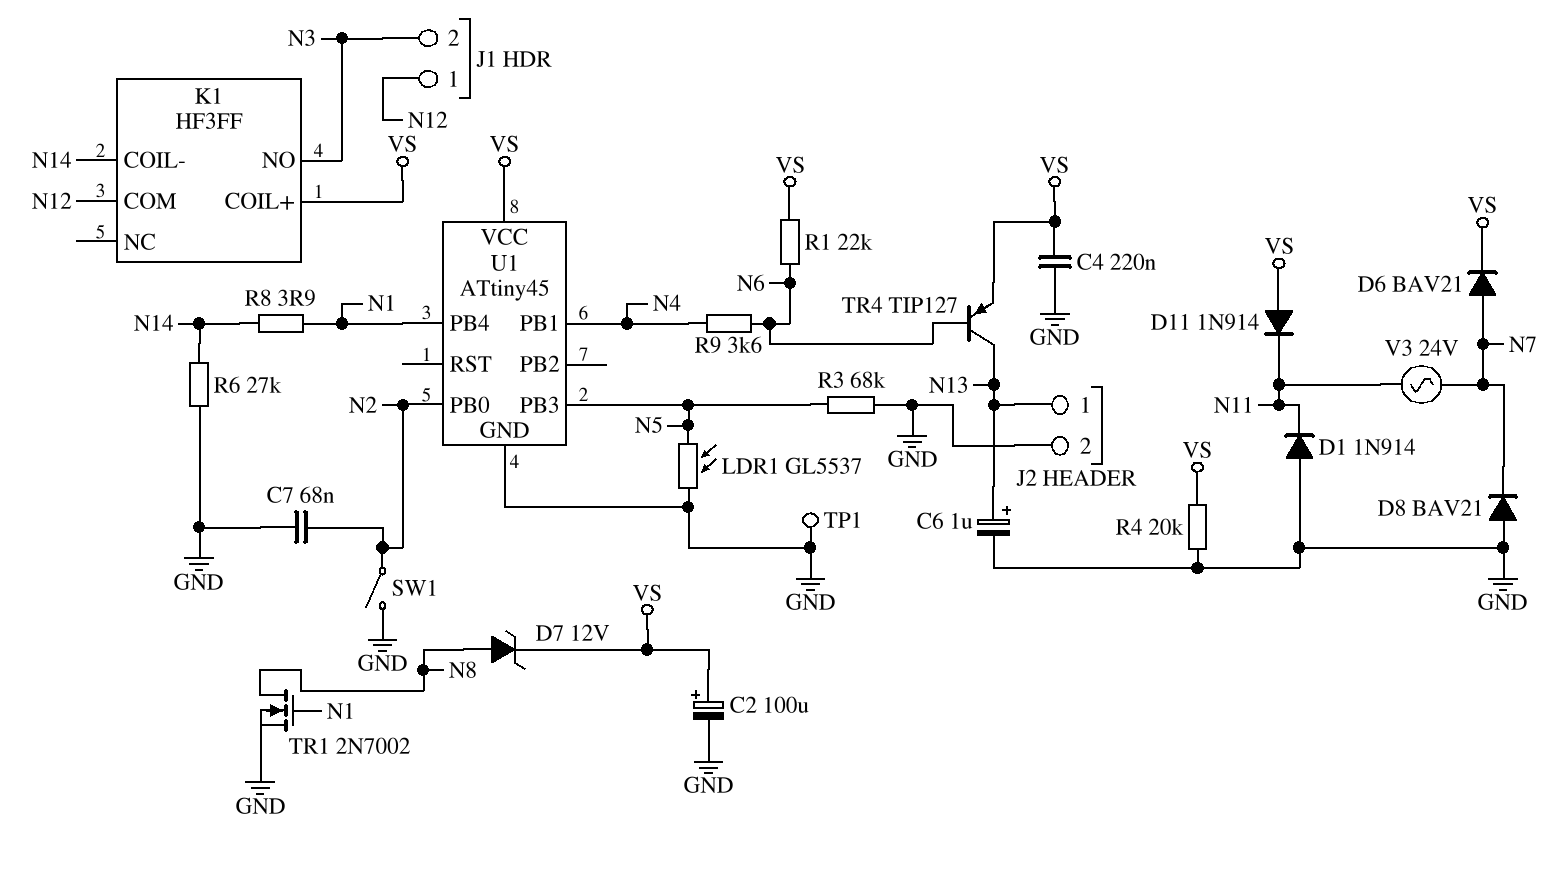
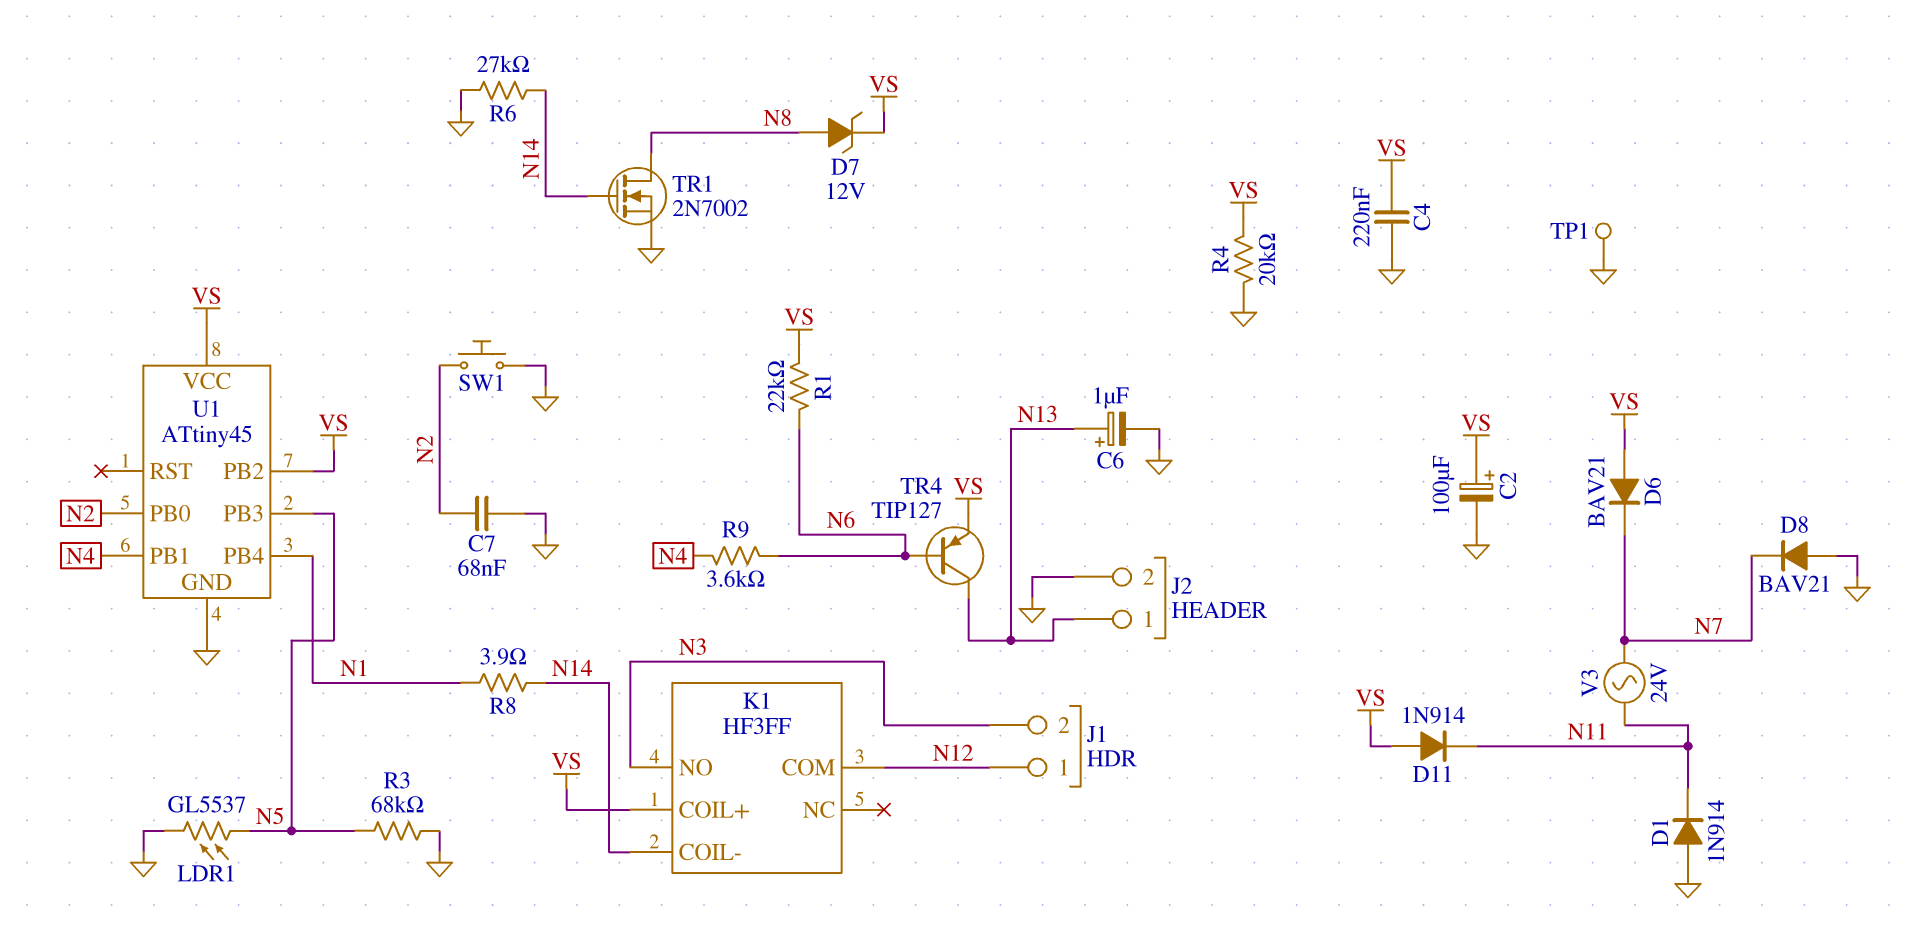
D6: diode BAV21 (A N7, K VS) -> diode BAV21 (A VS, K N7)
SW1: switch (GND, N2) -> button (GND, N2)
TR1: NMOS 2N7002 (G N1, D N8, S GND) -> NMOS 2N7002 (G N14, D N8, S GND)
U1 pin PB2: none -> VS

